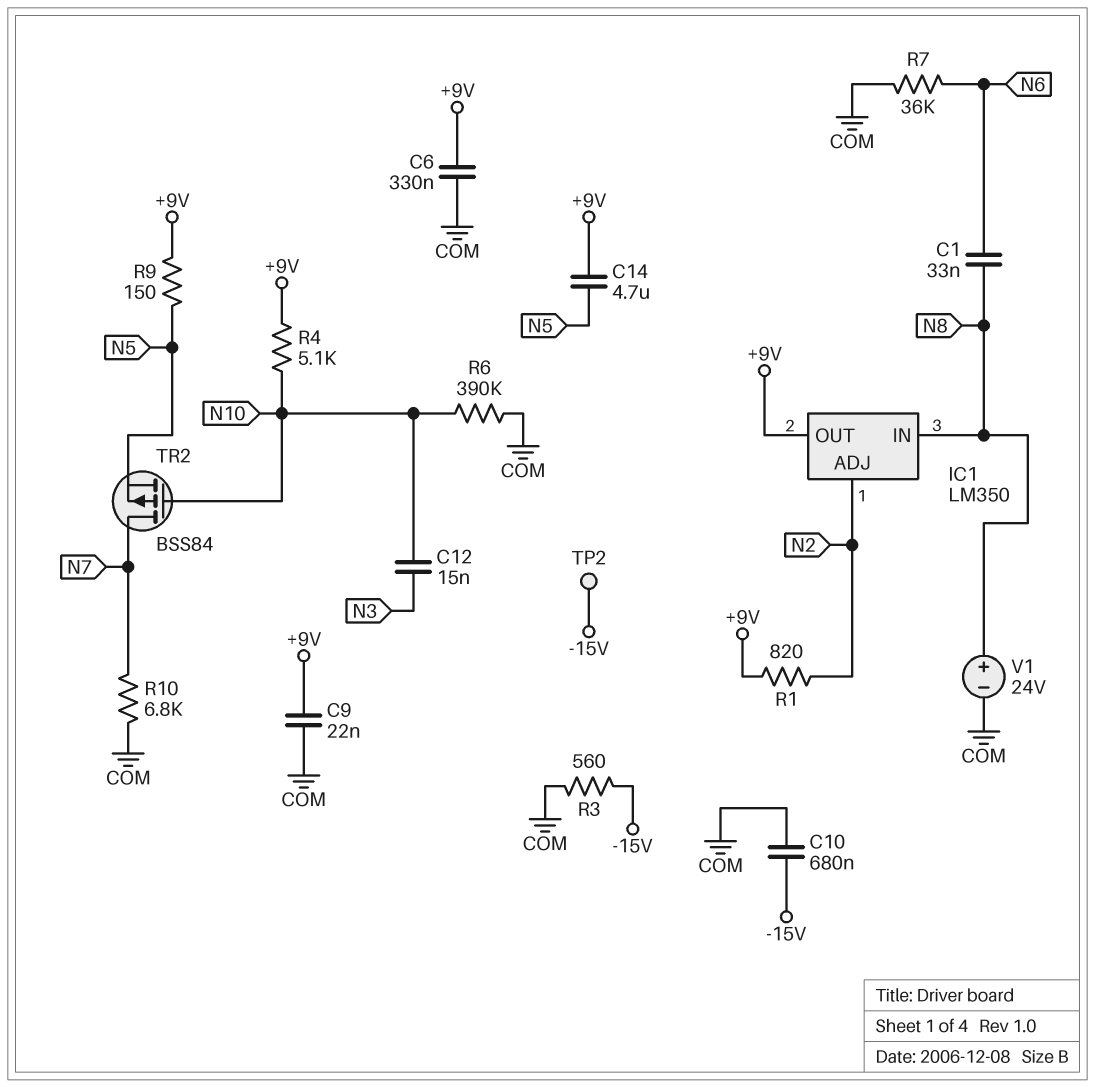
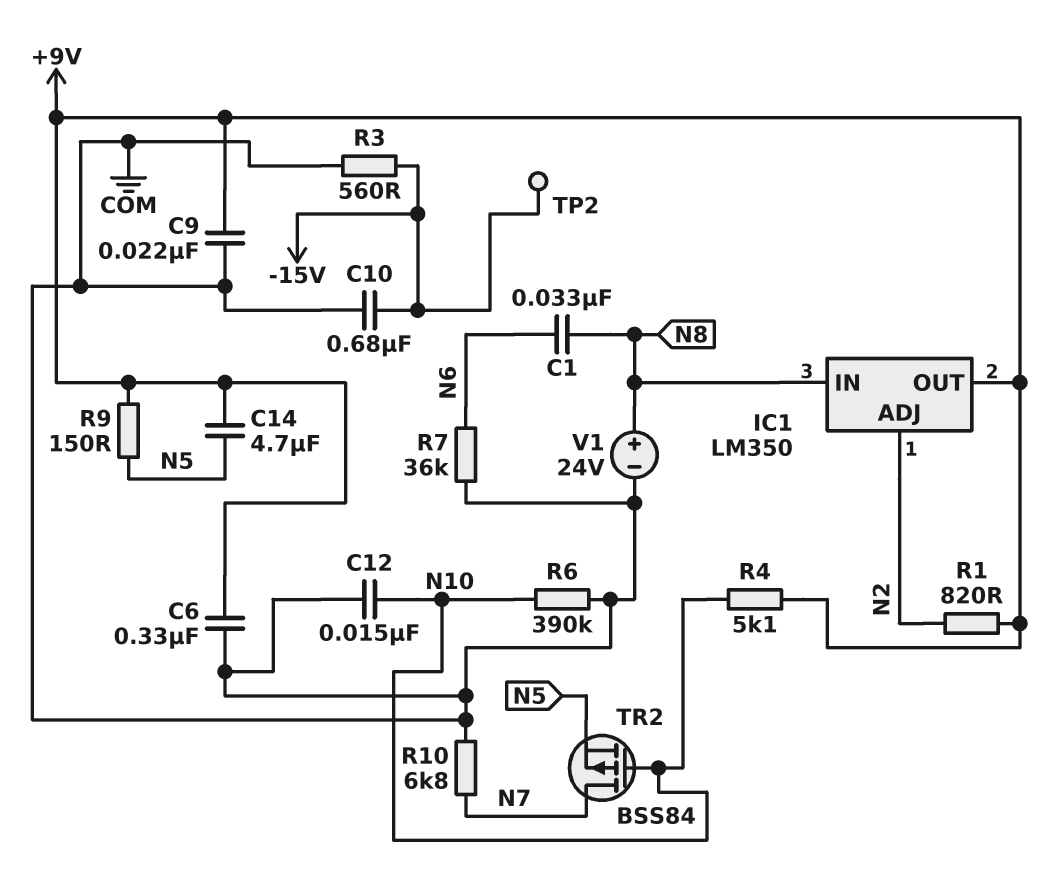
C12: 15nF (N3, N10) -> 15nF (COM, N10)

